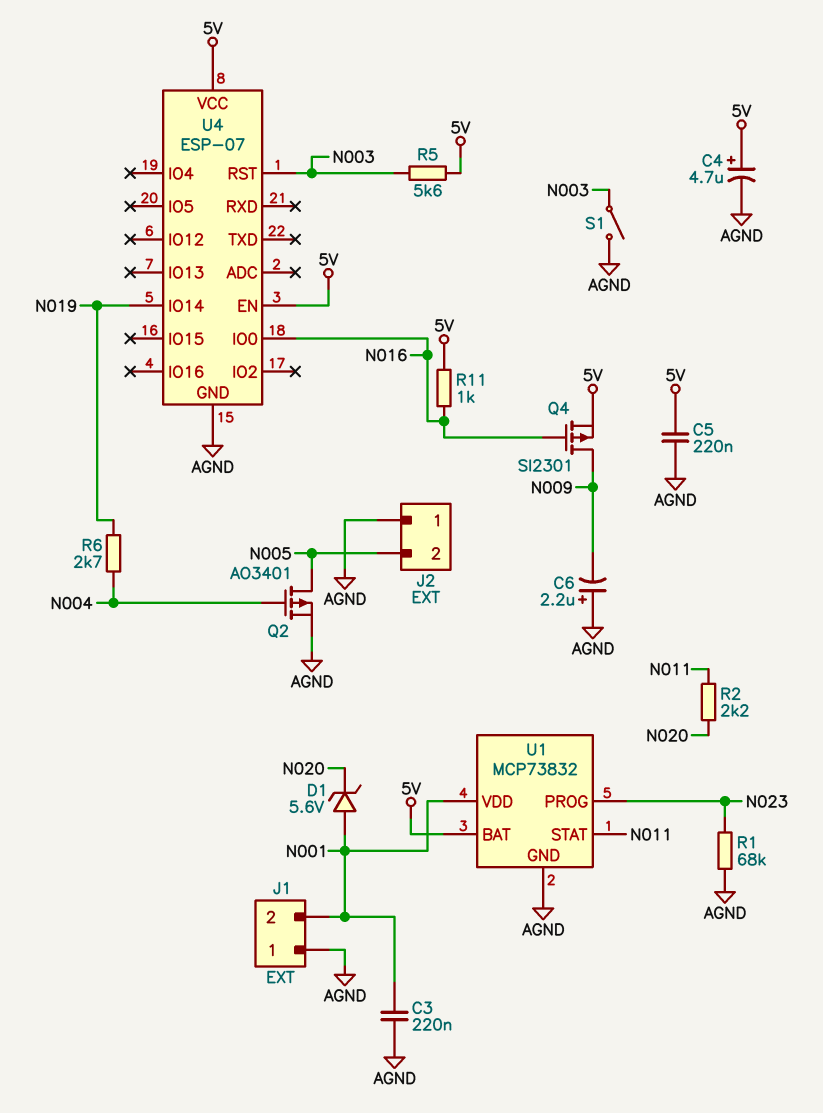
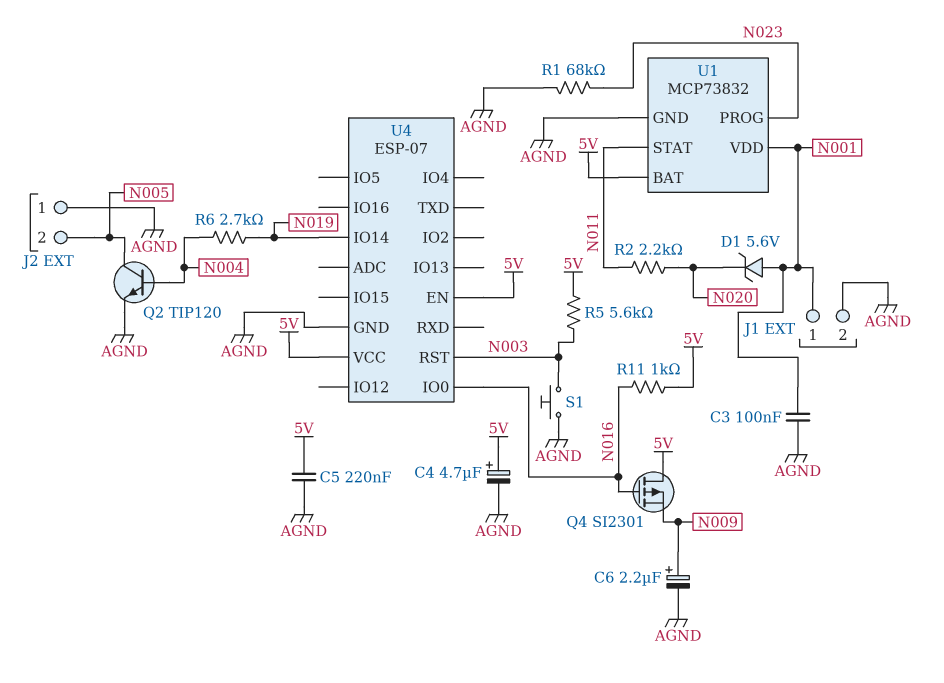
C3: 220nF (AGND, N001) -> 100nF (AGND, N001)
C6: 2.2uF (plus AGND, minus N009) -> 2.2uF (plus N009, minus AGND)
J1 pin 1: AGND -> N001
J1 pin 2: N001 -> AGND
Q2: PMOS AO3401 (G N004, D N005, S AGND) -> NPN TIP120 (B N004, C N005, E AGND)
Q4: PMOS SI2301 (G N016, D N009, S 5V) -> PMOS SI2301 (G N016, D 5V, S N009)
S1: switch (AGND, N003) -> button (AGND, N003)

